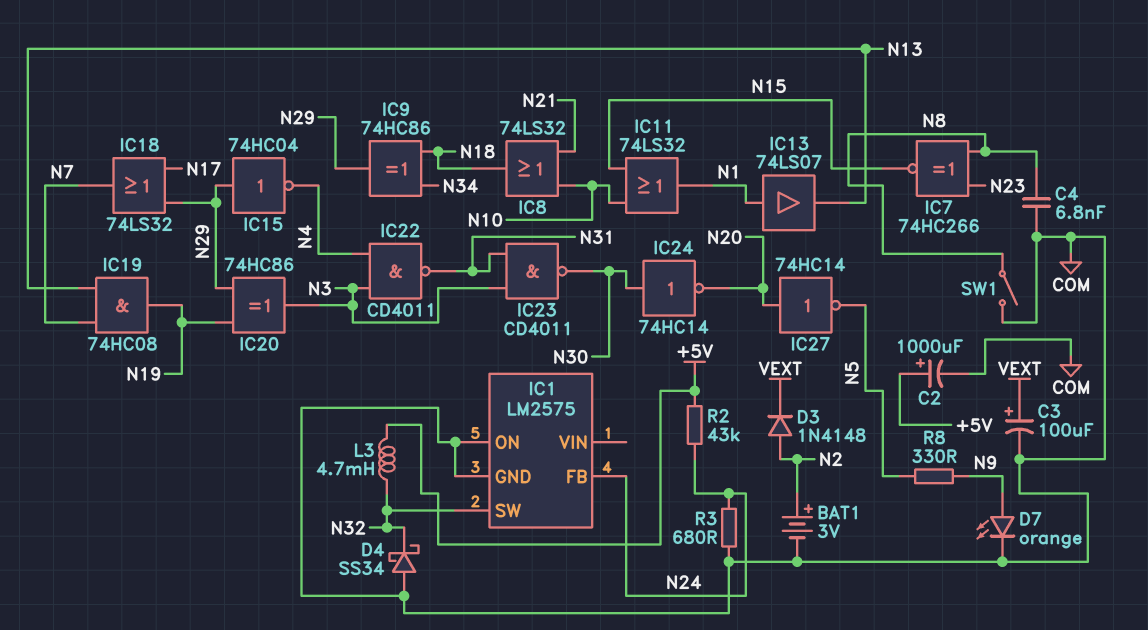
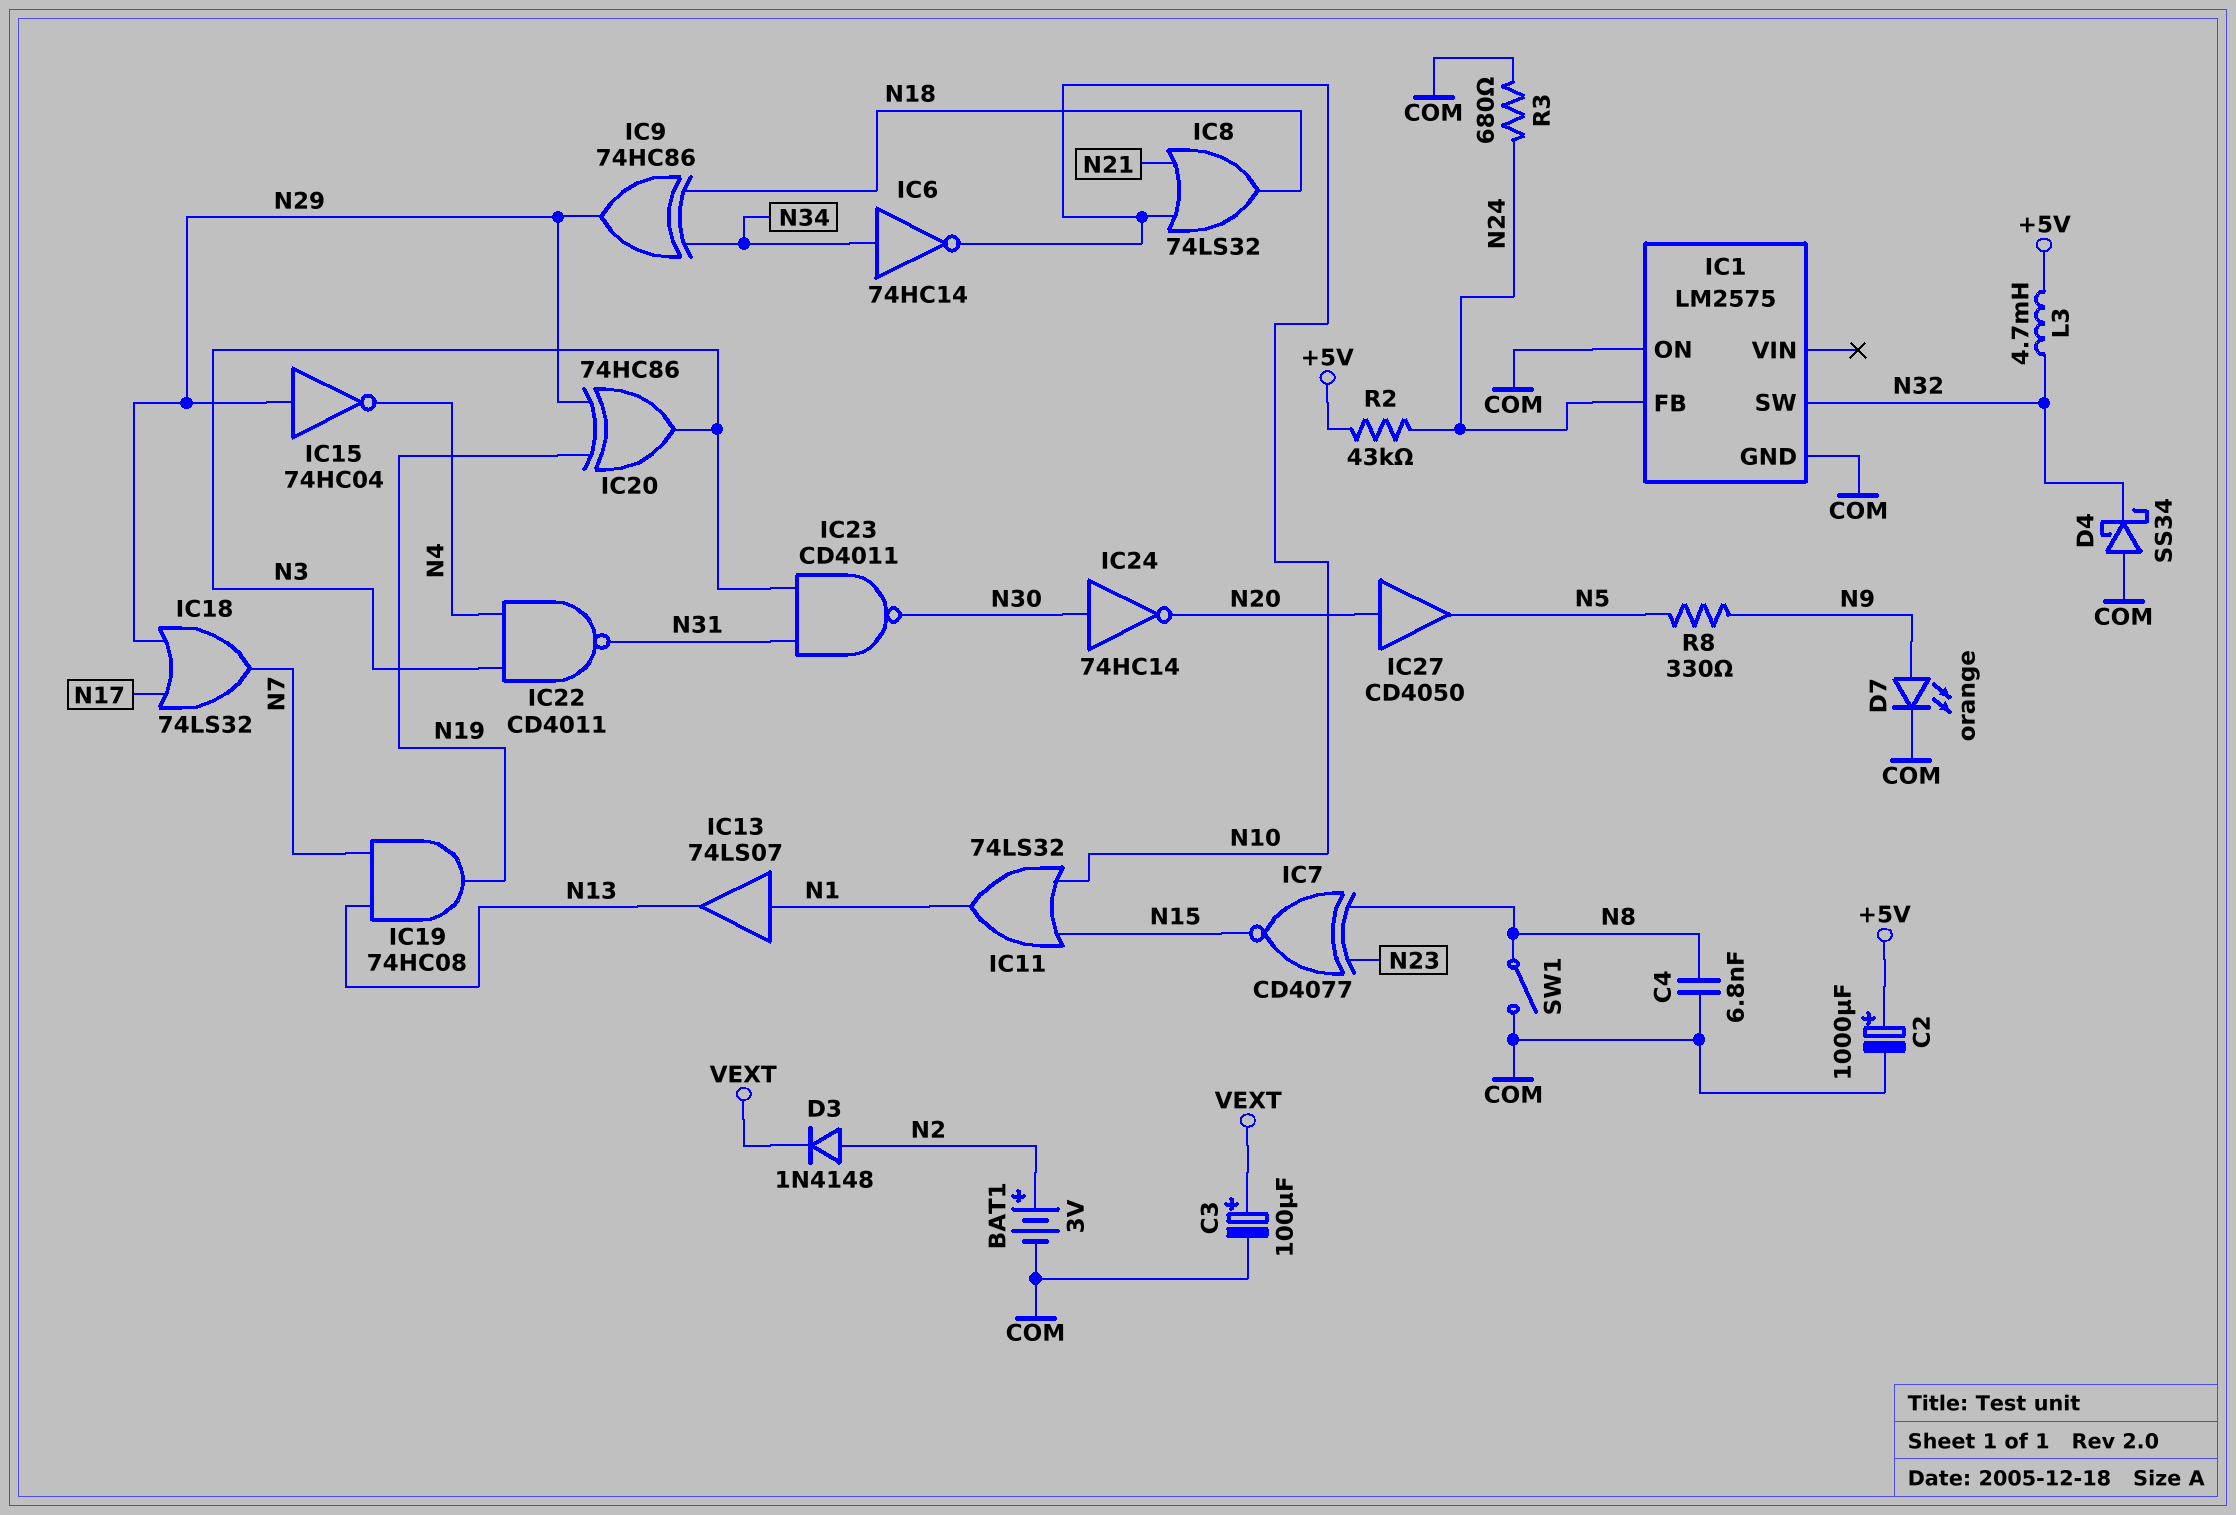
IC6: none -> NOT 74HC14 (in N34, out N10)
IC7: XNOR 74HC266 (in N8, in N23, out N15) -> XNOR CD4077 (in N8, in N23, out N15)
IC27: NOT 74HC14 (in N20, out N5) -> buffer CD4050 (in N20, out N5)

